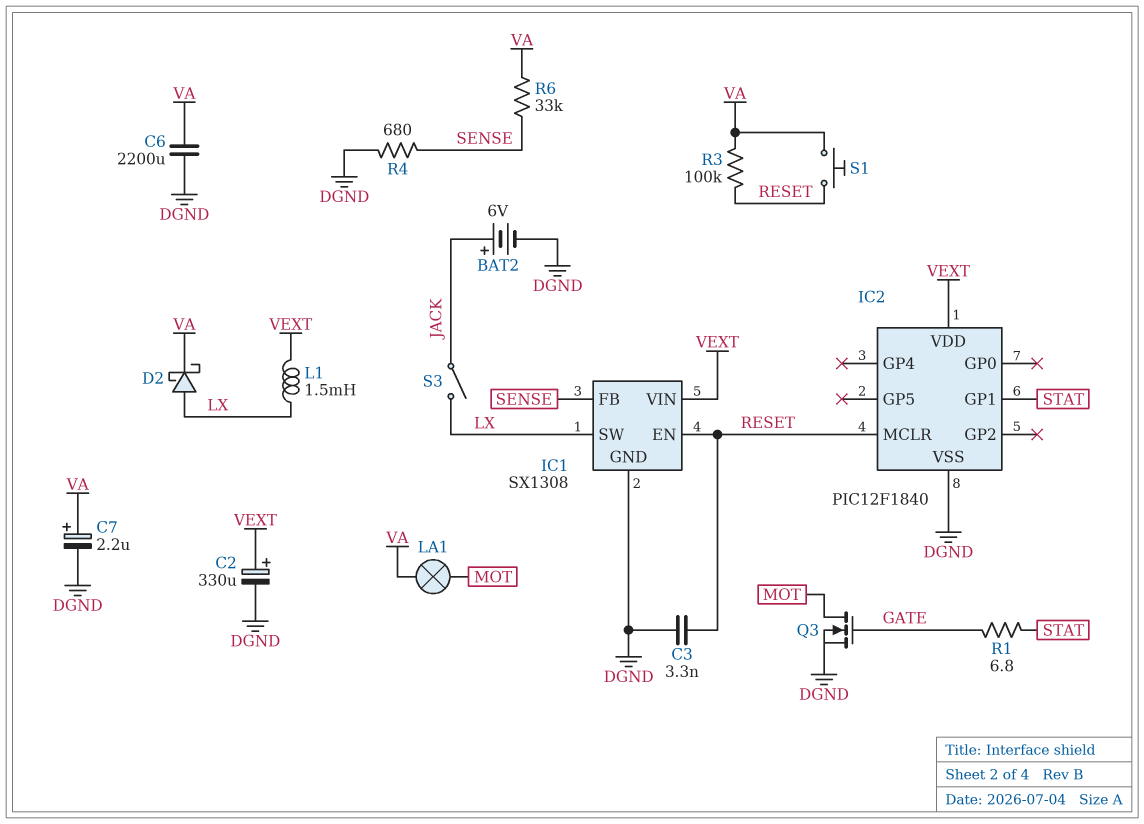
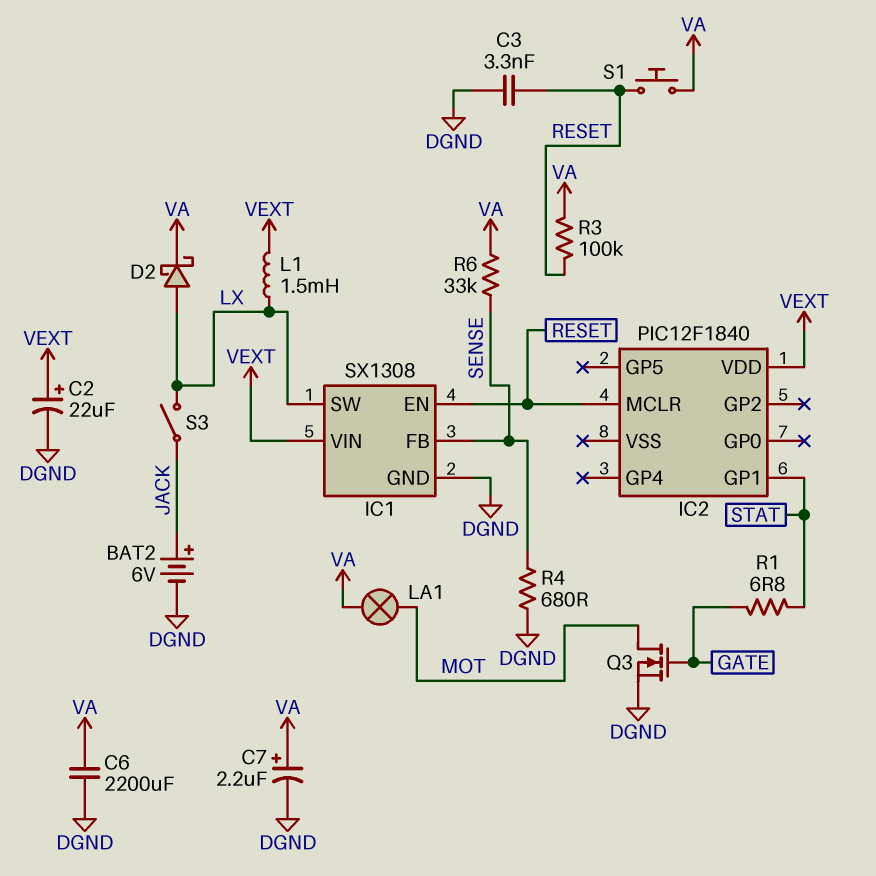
C2: 330uF (plus VEXT, minus DGND) -> 22uF (plus VEXT, minus DGND)
IC2 pin VSS: DGND -> none

